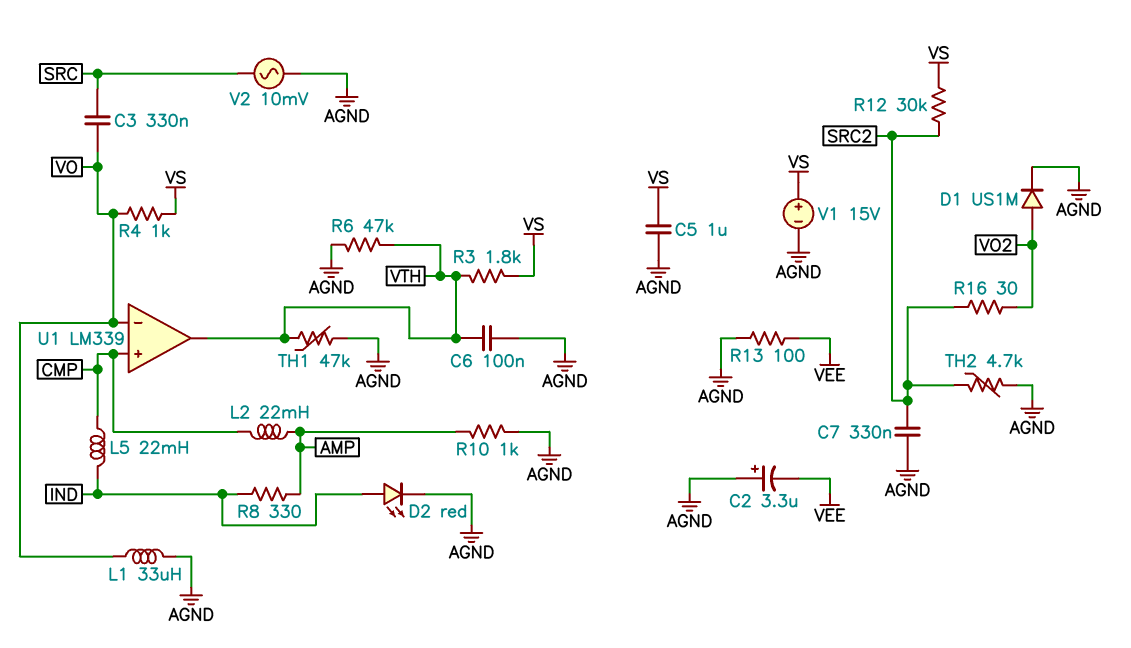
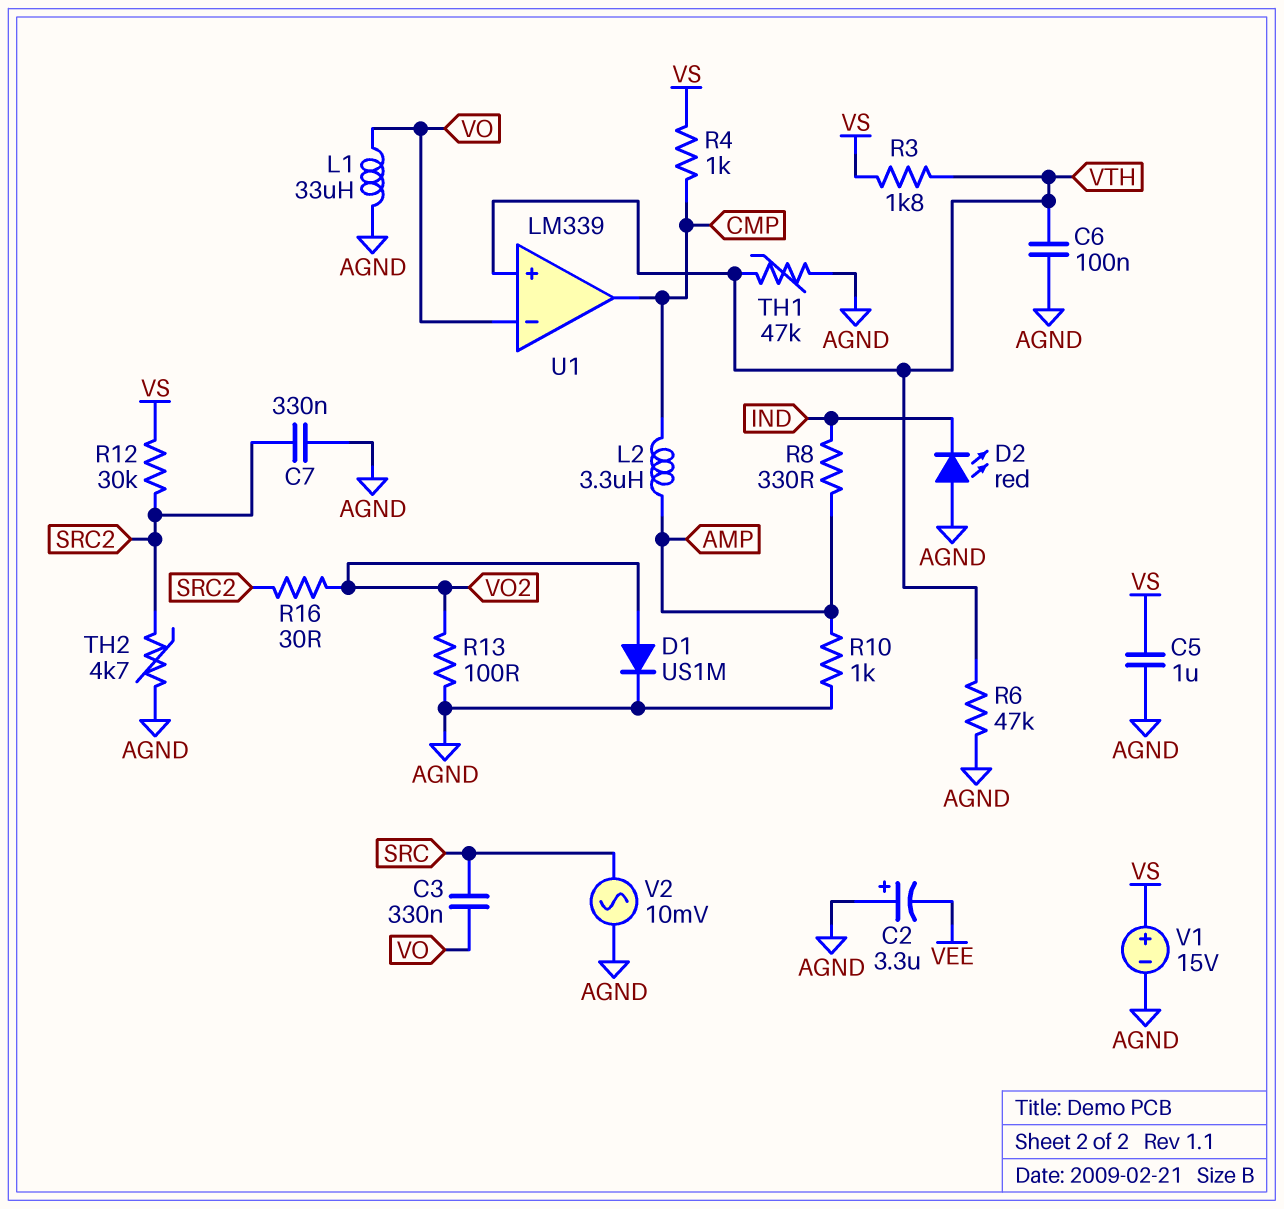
D2: LED red (A IND, K AGND) -> LED red (A AGND, K IND)
L2: 22mH (AMP, CMP) -> 3.3uH (AMP, CMP)
L5: 22mH (CMP, IND) -> none
R4: 1k (VO, VS) -> 1k (CMP, VS)
R13: 100 (AGND, VEE) -> 100 (AGND, VO2)
U1 pin in+: CMP -> VTH
U1 pin out: VTH -> CMP

